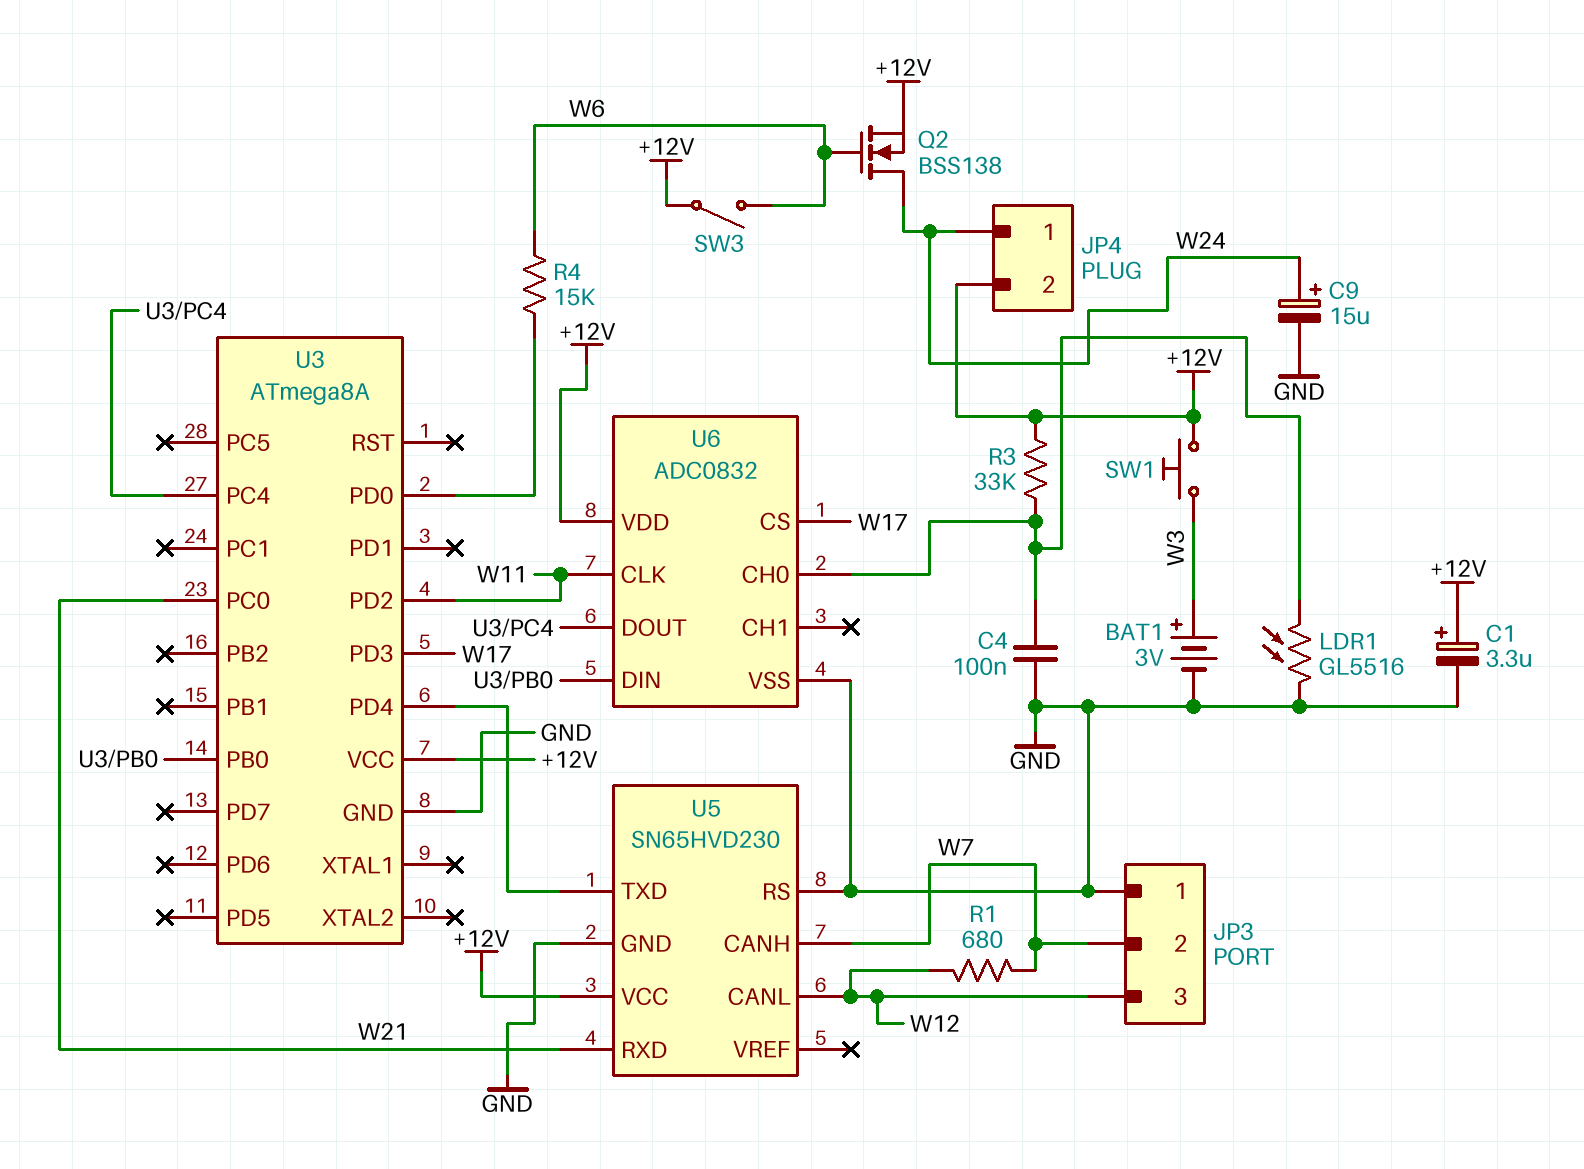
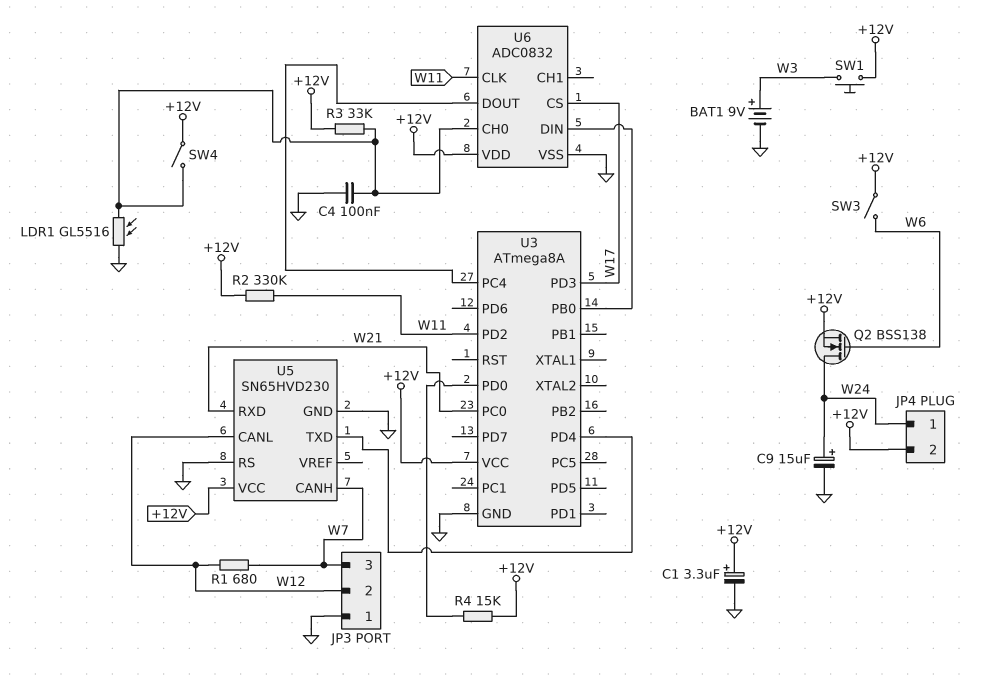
BAT1: 3V (plus W3, minus GND) -> 9V (plus W3, minus GND)
JP3 pin 2: W7 -> W12
JP3 pin 3: W12 -> W7
R2: none -> 330k (+12V, W11)
R4: 15k (U3/PD0, W6) -> 15k (+12V, U3/PD0)
SW4: none -> switch (+12V, U6/CH0)

